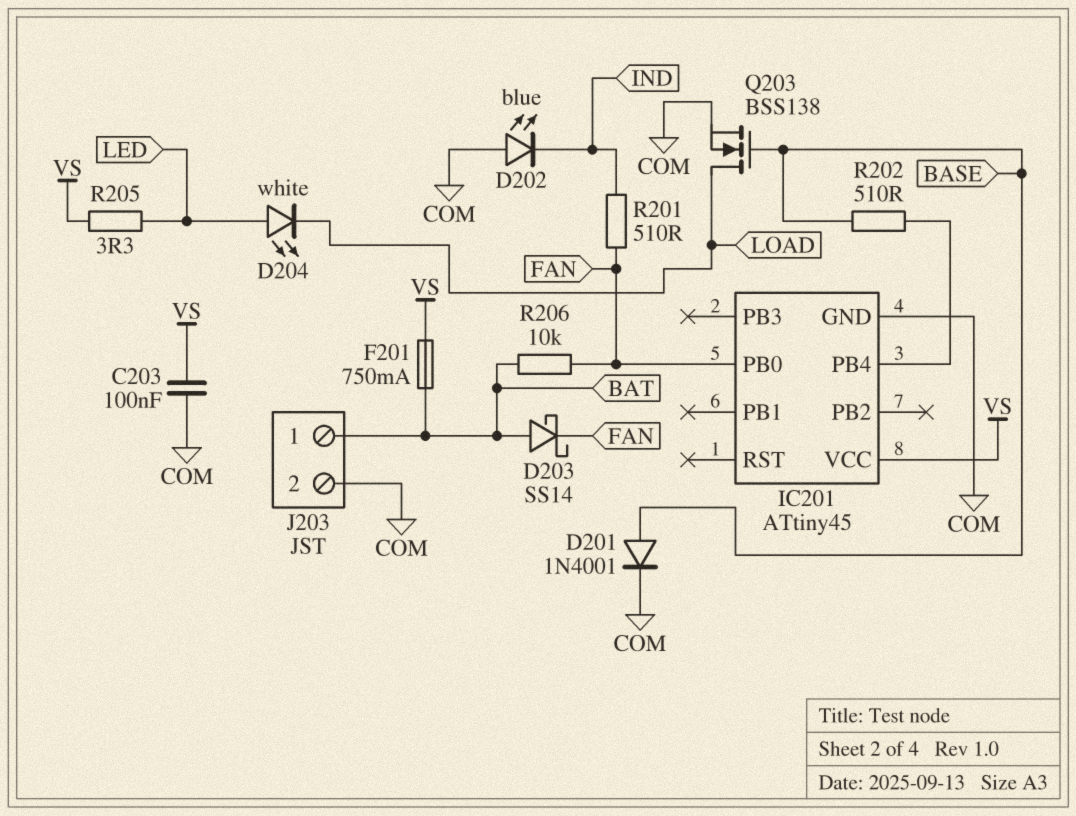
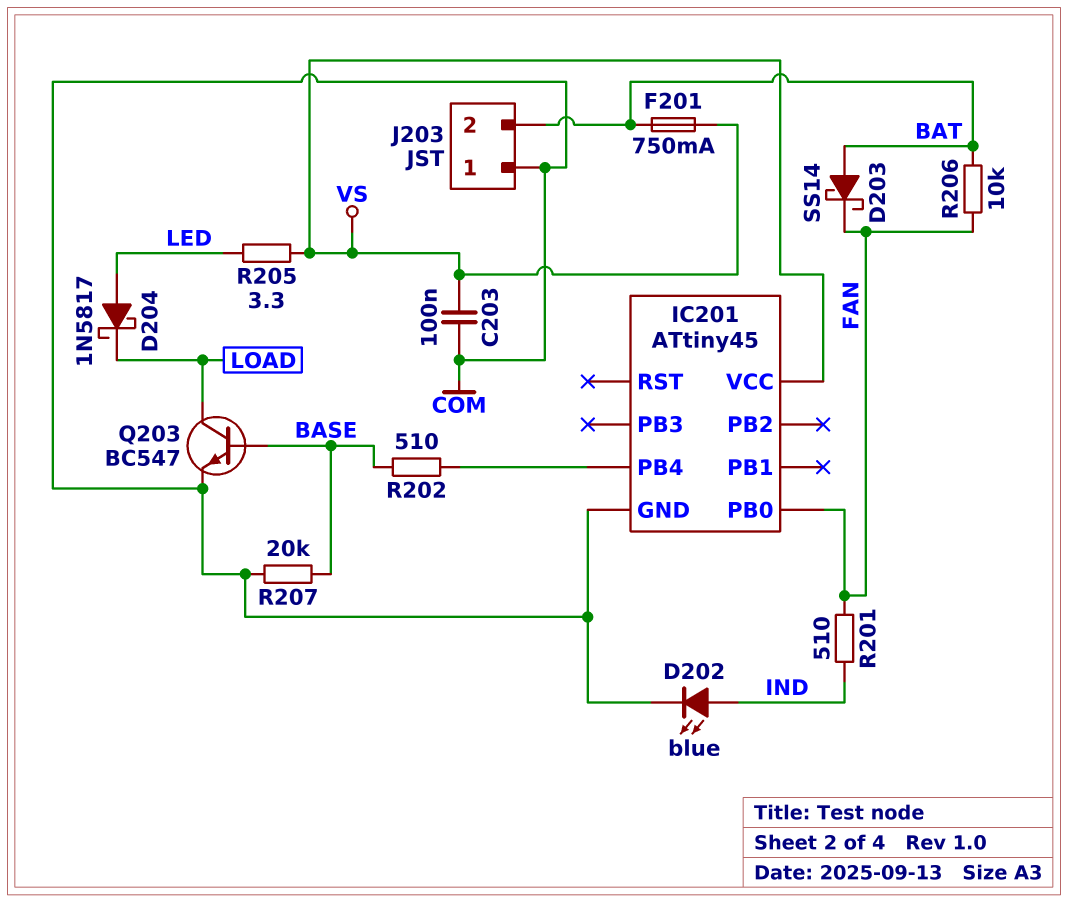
D201: diode 1N4001 (A BASE, K COM) -> none
D202: LED blue (A COM, K IND) -> LED blue (A IND, K COM)
D204: LED white (A LED, K LOAD) -> schottky 1N5817 (A LED, K LOAD)
J203 pin 1: BAT -> COM
J203 pin 2: COM -> BAT
Q203: NMOS BSS138 (G BASE, D LOAD, S COM) -> NPN BC547 (B BASE, C LOAD, E COM)
R207: none -> 20k (BASE, COM)

